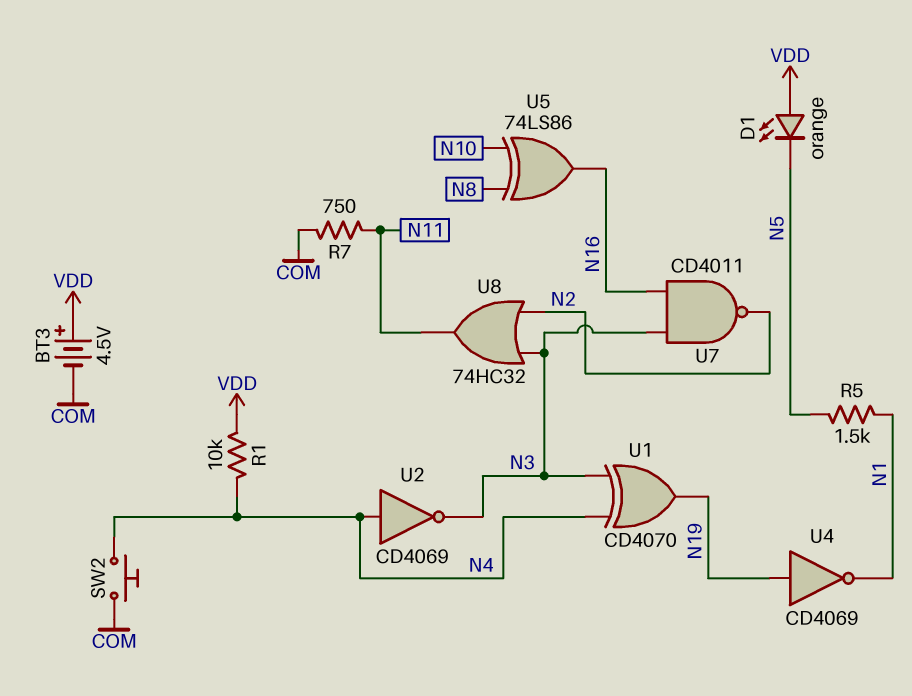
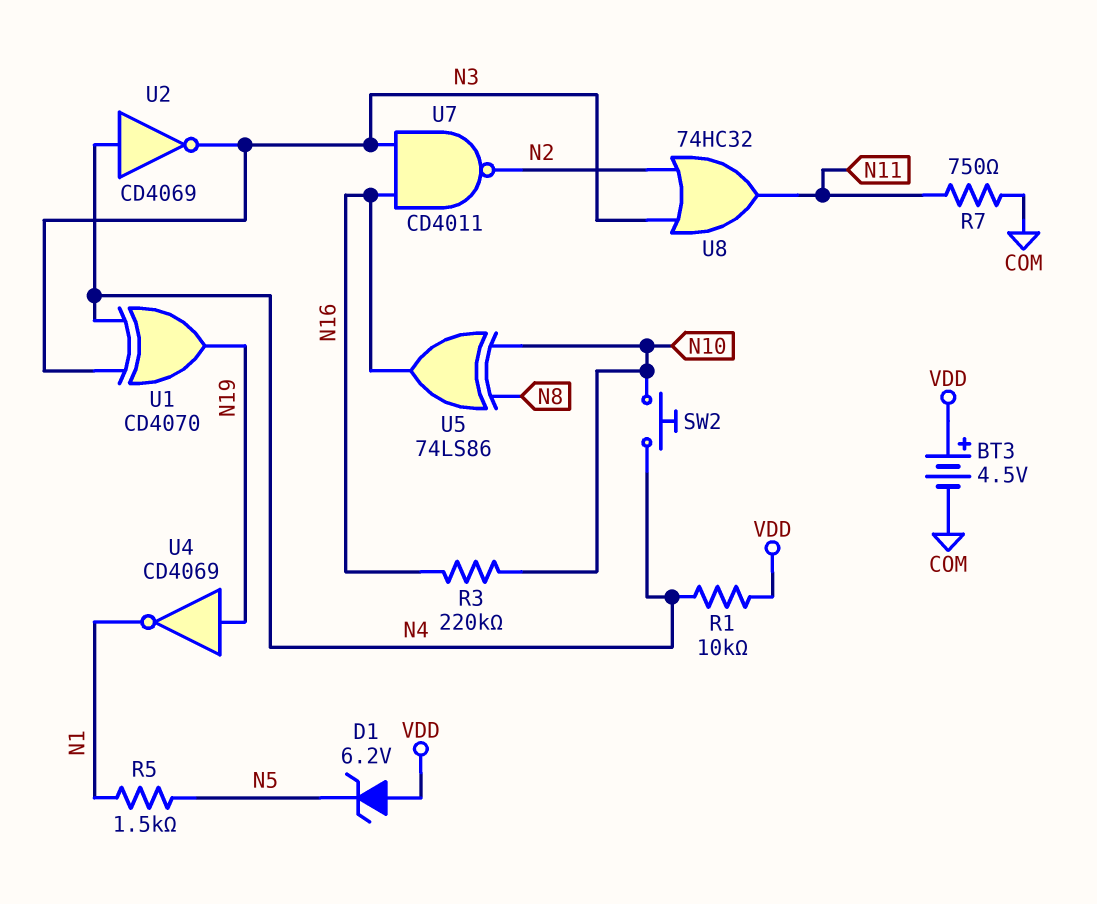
D1: LED orange (A VDD, K N5) -> zener 6.2V (A VDD, K N5)
R3: none -> 220k (N10, N16)
SW2: button (COM, N4) -> button (N4, N10)

